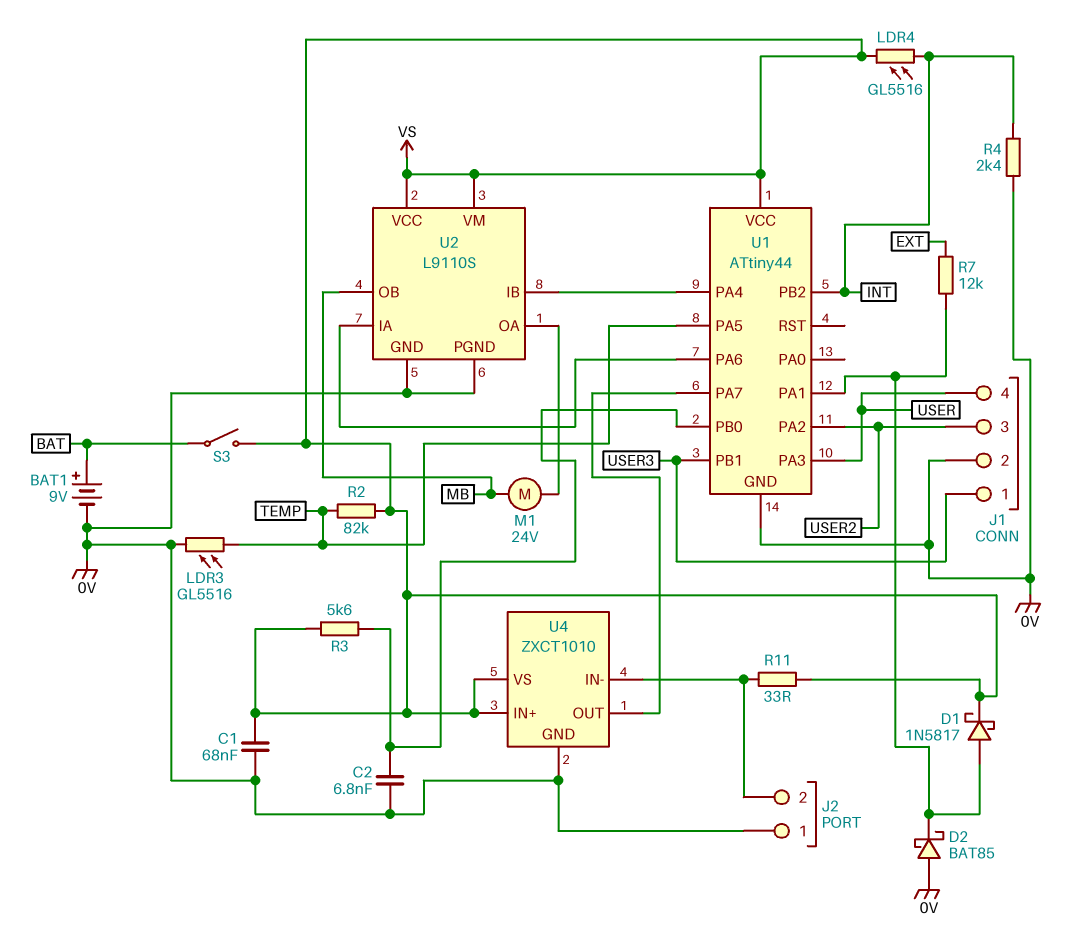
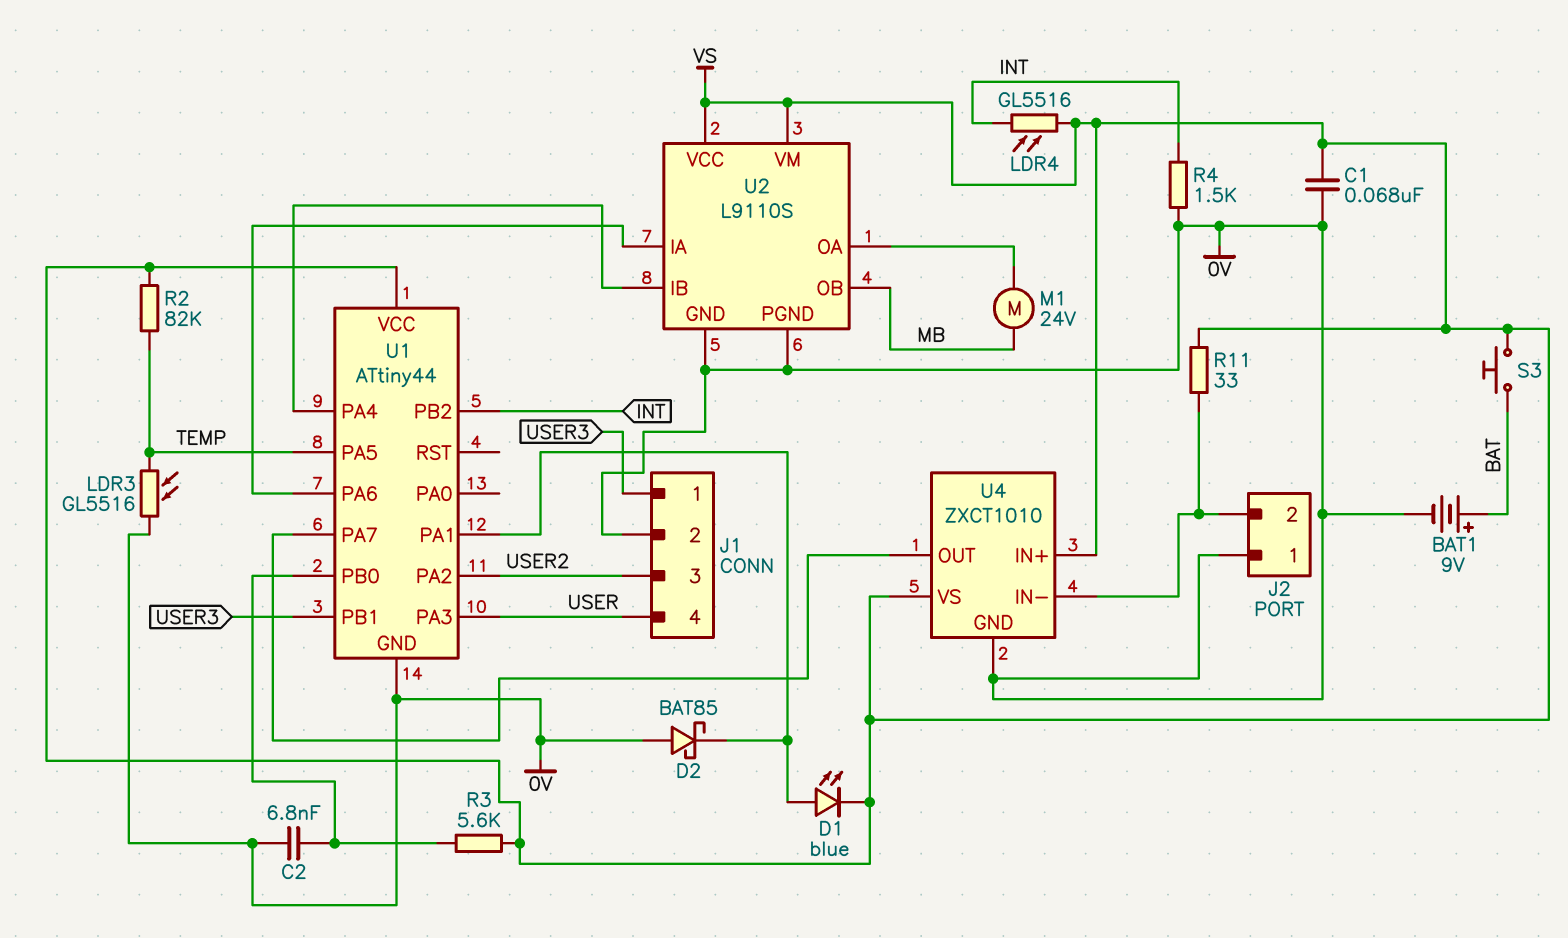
D1: schottky 1N5817 (A U1/PA1, K VS) -> LED blue (A U1/PA1, K VS)
R4: 2.4k (0V, INT) -> 1.5k (0V, INT)
R7: 12k (EXT, U1/PA1) -> none
S3: switch (BAT, VS) -> button (BAT, VS)

